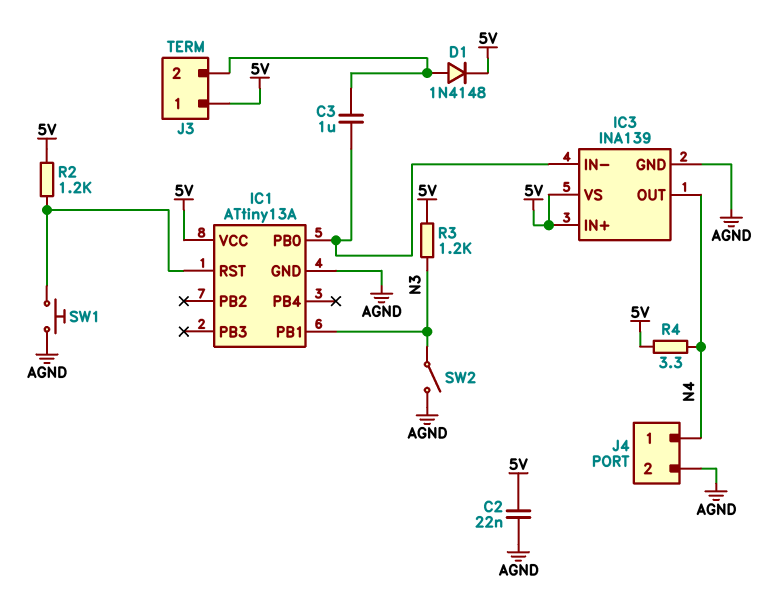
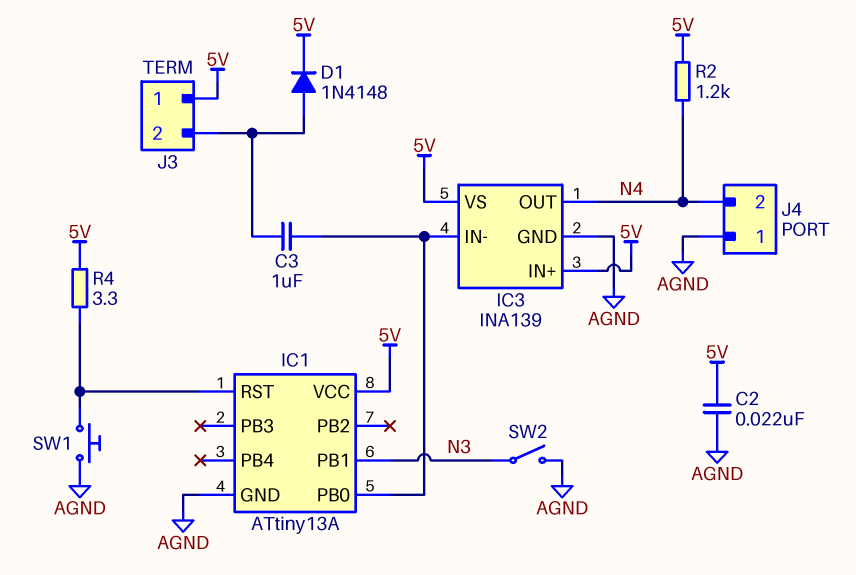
J4 pin 1: N4 -> AGND
J4 pin 2: AGND -> N4
R2: 1.2k (5V, IC1/RST) -> 1.2k (5V, N4)
R3: 1.2k (5V, N3) -> none
R4: 3.3 (5V, N4) -> 3.3 (5V, IC1/RST)

